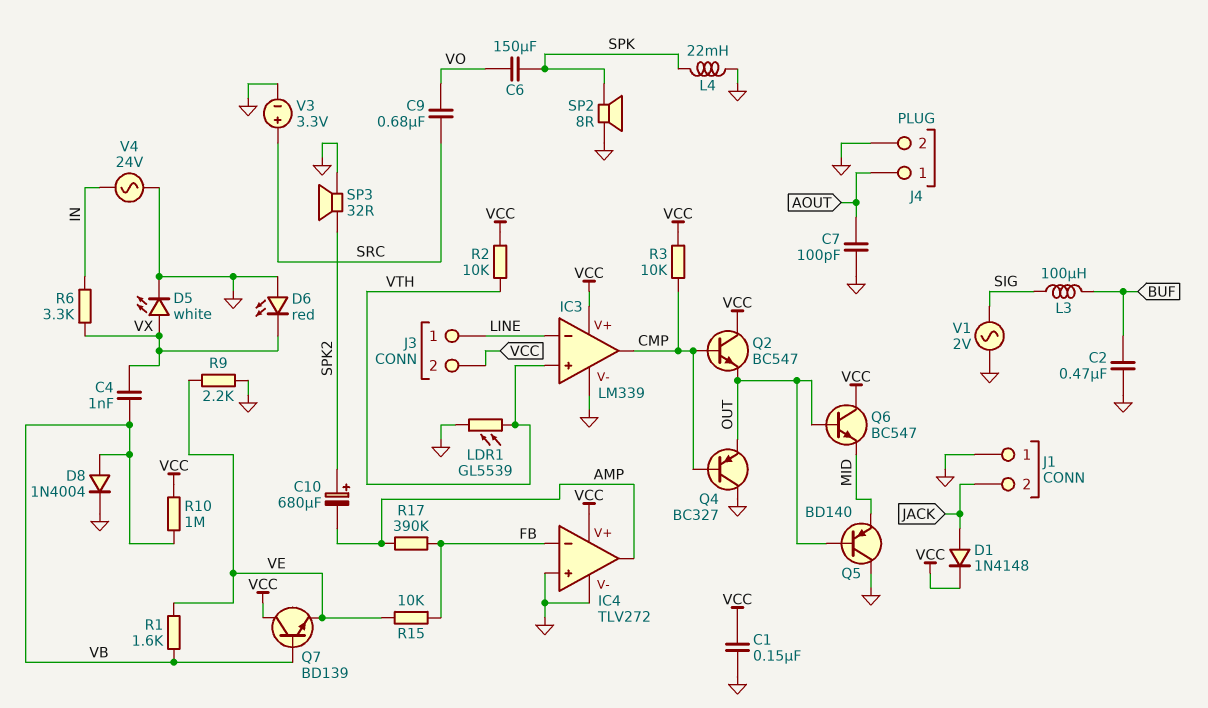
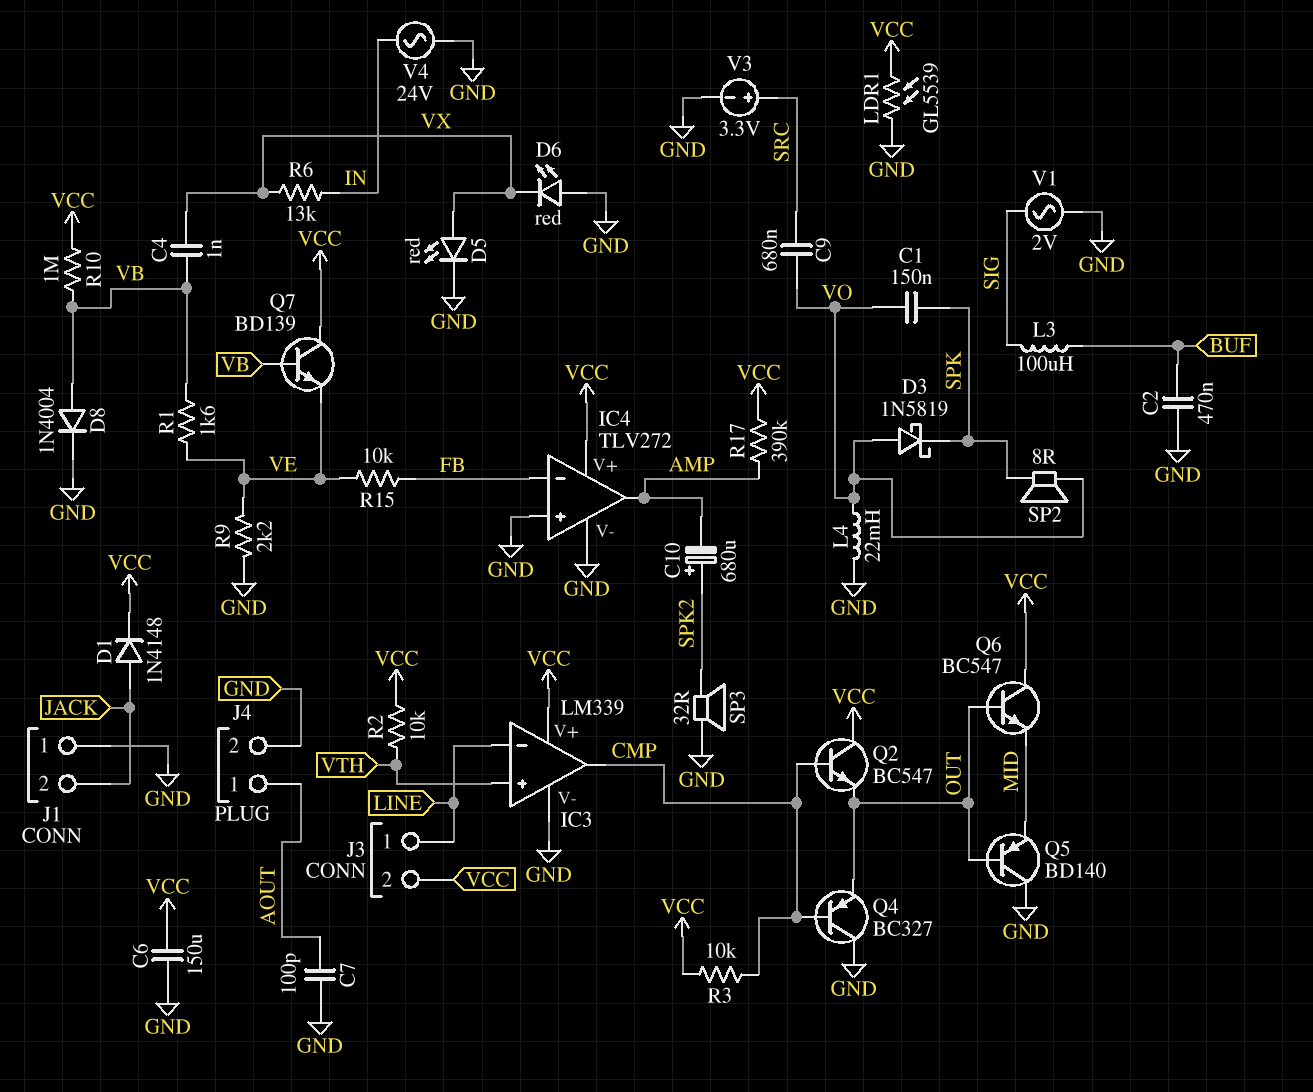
C1: 150nF (GND, VCC) -> 150nF (SPK, VO)
C6: 150uF (SPK, VO) -> 150uF (GND, VCC)
D3: none -> schottky 1N5819 (A VO, K SPK)
D5: LED white (A VX, K GND) -> LED red (A VX, K GND)
L4: 22mH (GND, SPK) -> 22mH (GND, VO)
LDR1: GL5539 (GND, VTH) -> GL5539 (GND, VCC)
R6: 3.3k (IN, VX) -> 13k (IN, VX)
R17: 390k (AMP, FB) -> 390k (AMP, VCC)
SP2: speaker 8R (GND, SPK) -> speaker 8R (SPK, VO)

